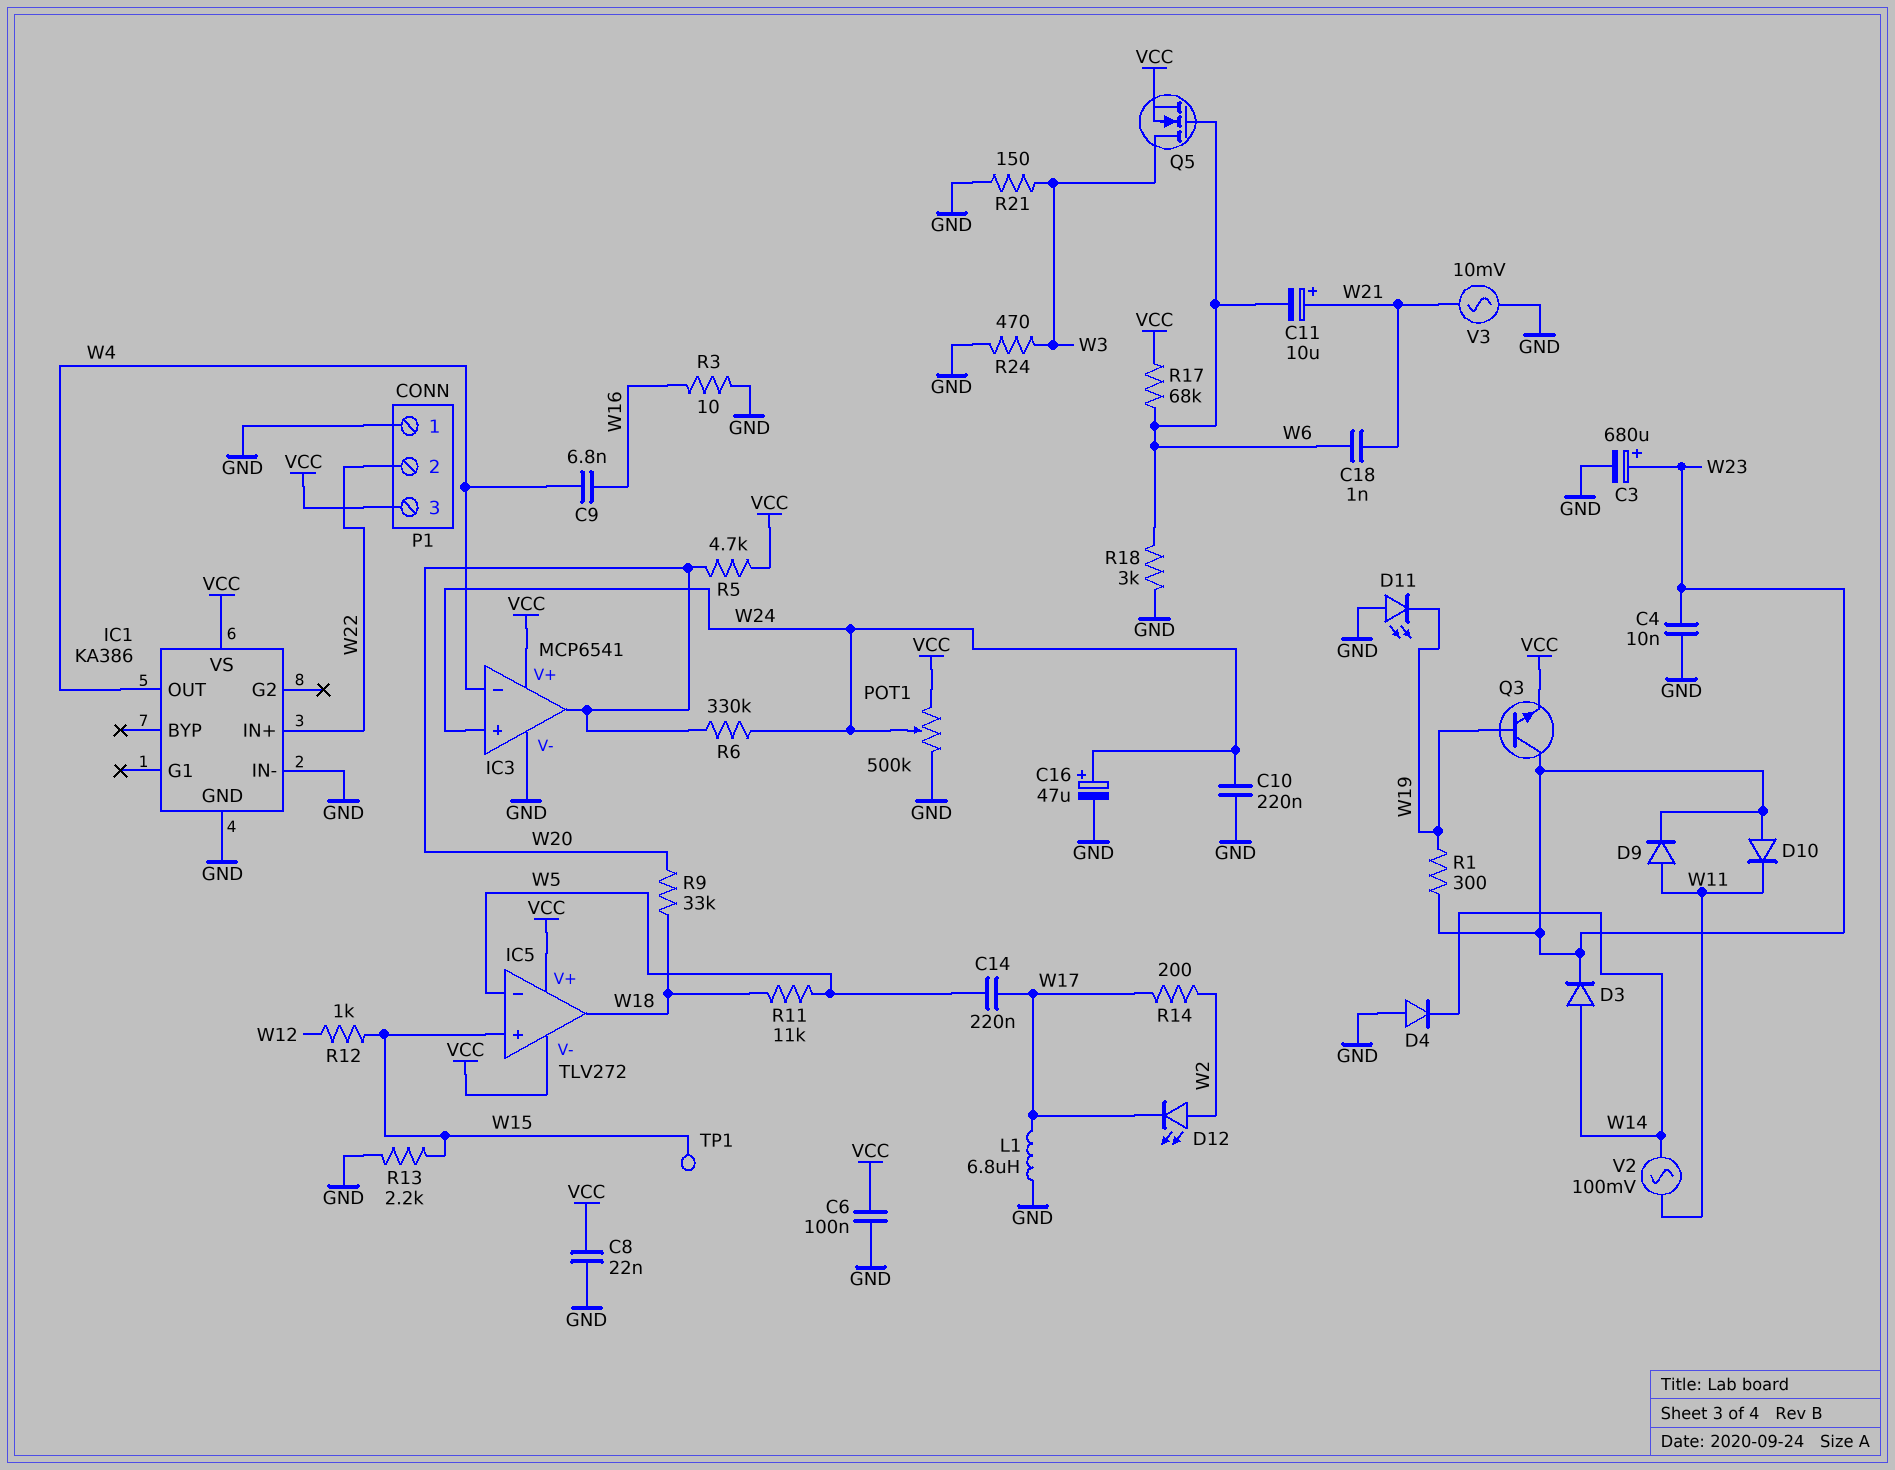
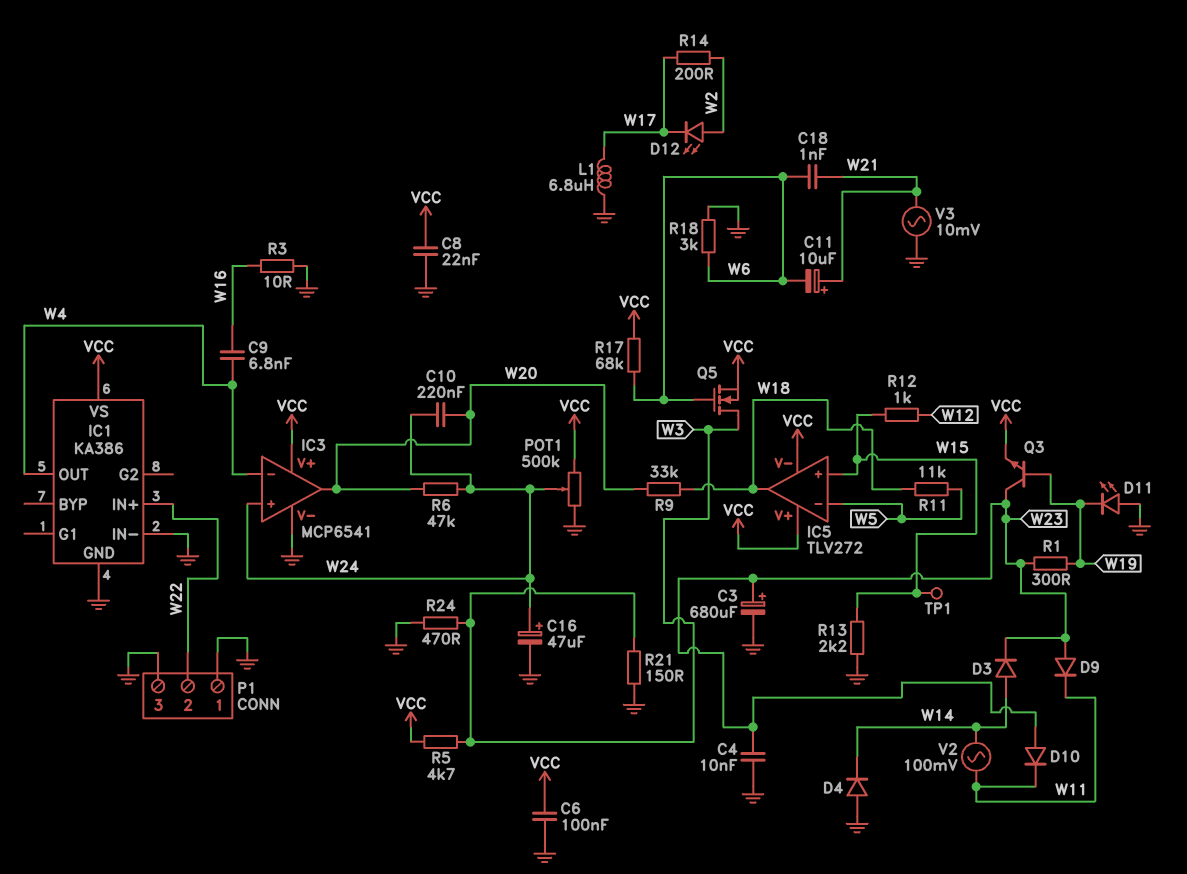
C10: 220nF (GND, W24) -> 220nF (W20, W24)
C14: 220nF (W5, W17) -> none
D9: diode (A W11, K W23) -> diode (A W23, K W11)
P1 pin 3: VCC -> GND
R5: 4.7k (VCC, W20) -> 4.7k (VCC, W3)
R6: 330k (W20, W24) -> 47k (W20, W24)

